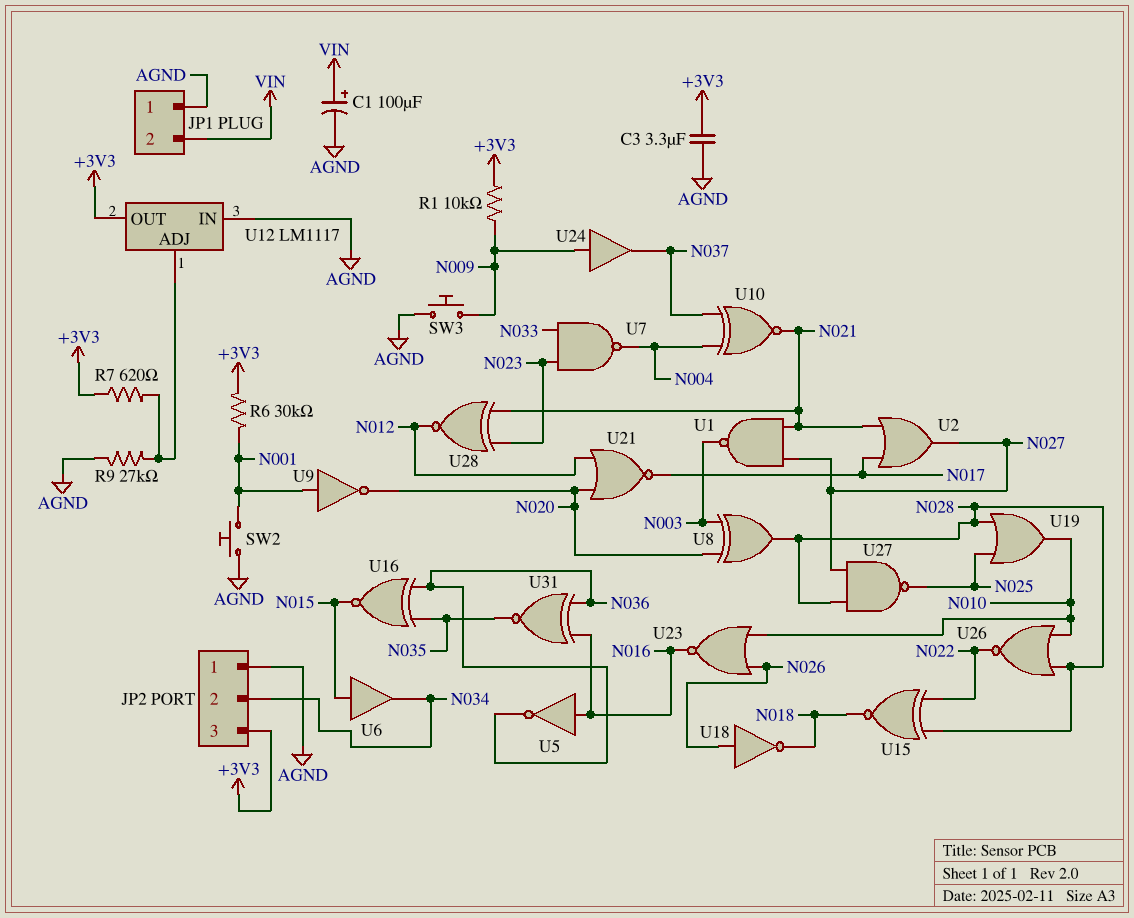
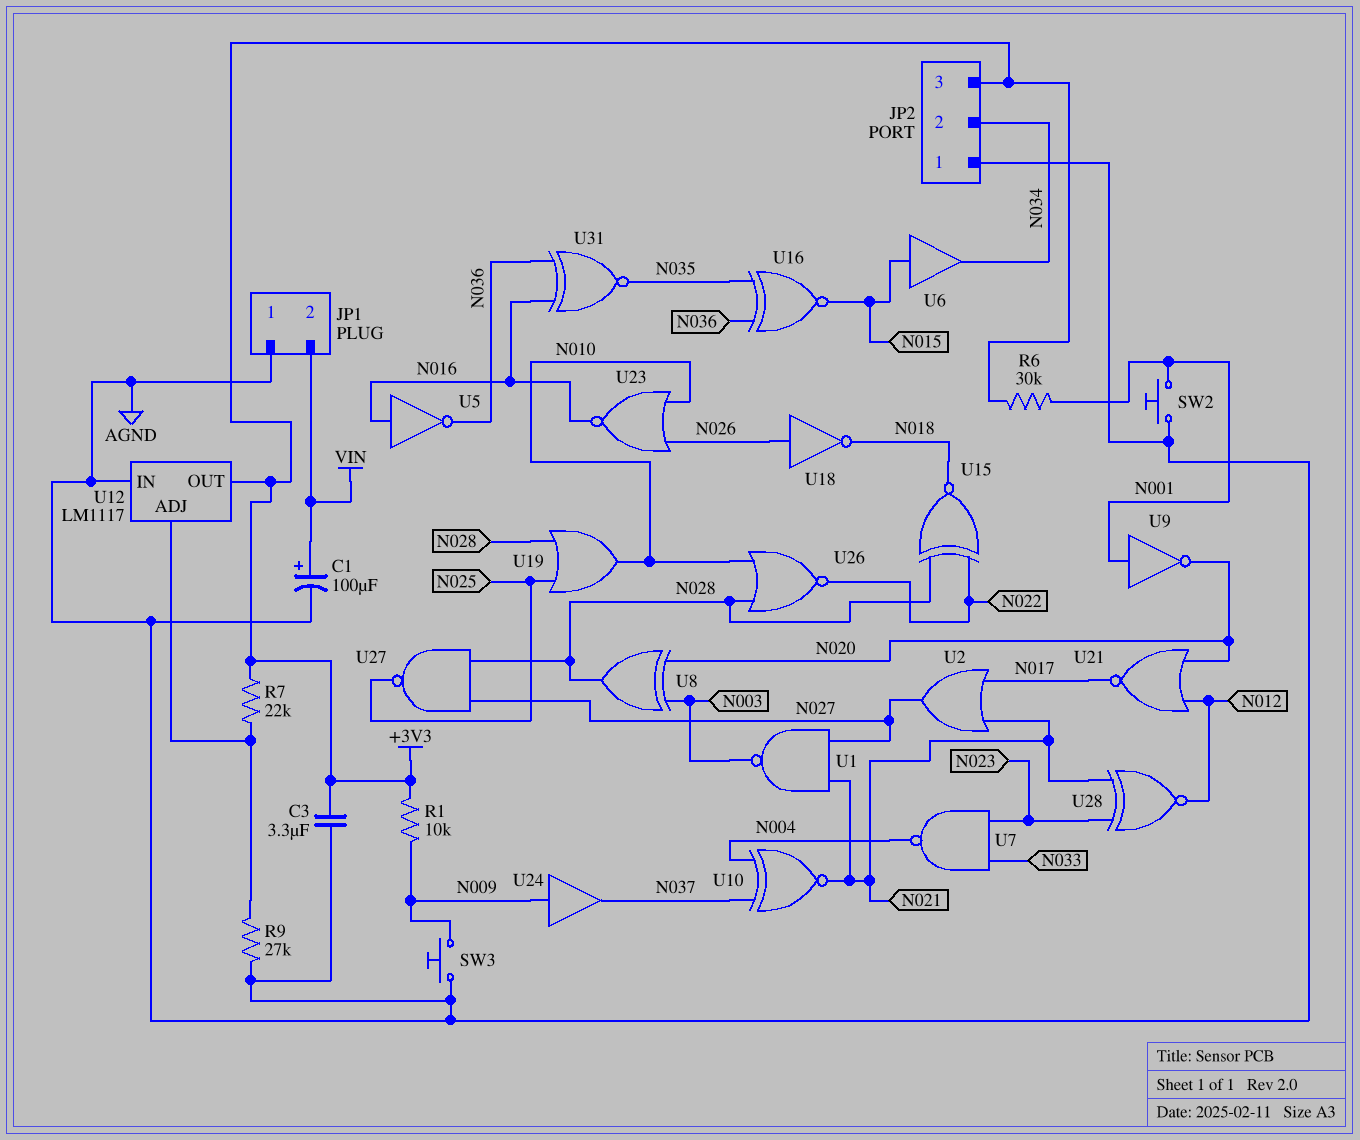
R7: 620 (+3V3, U12/ADJ) -> 22k (+3V3, U12/ADJ)

